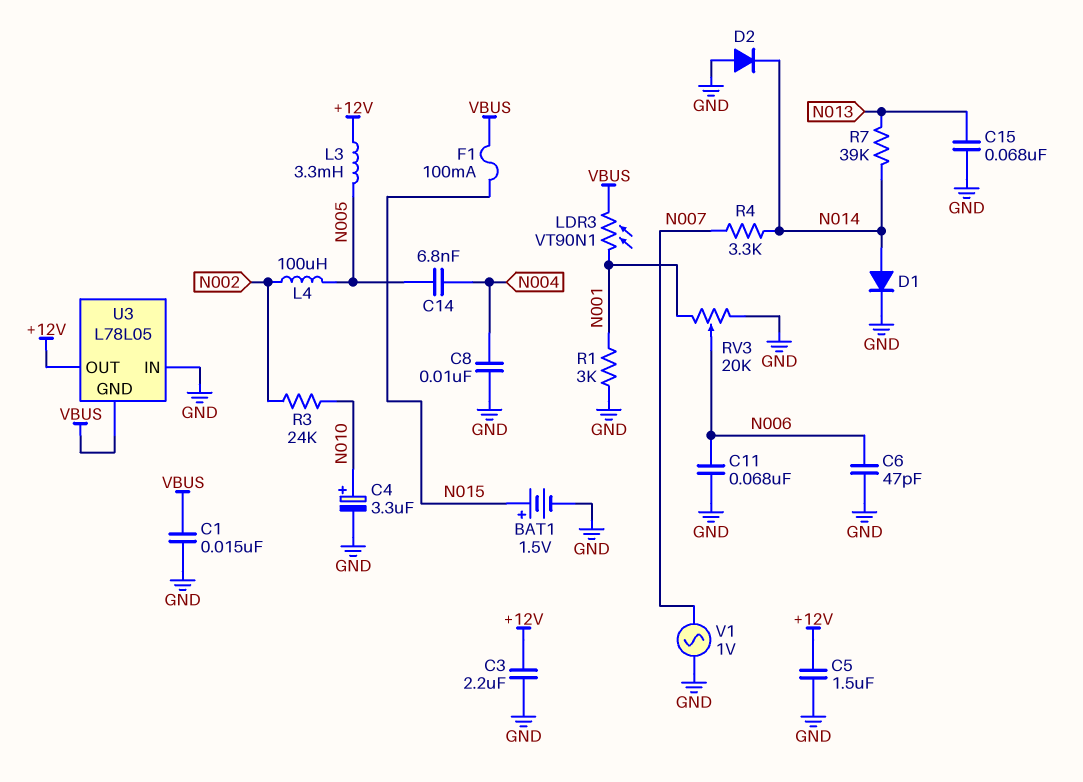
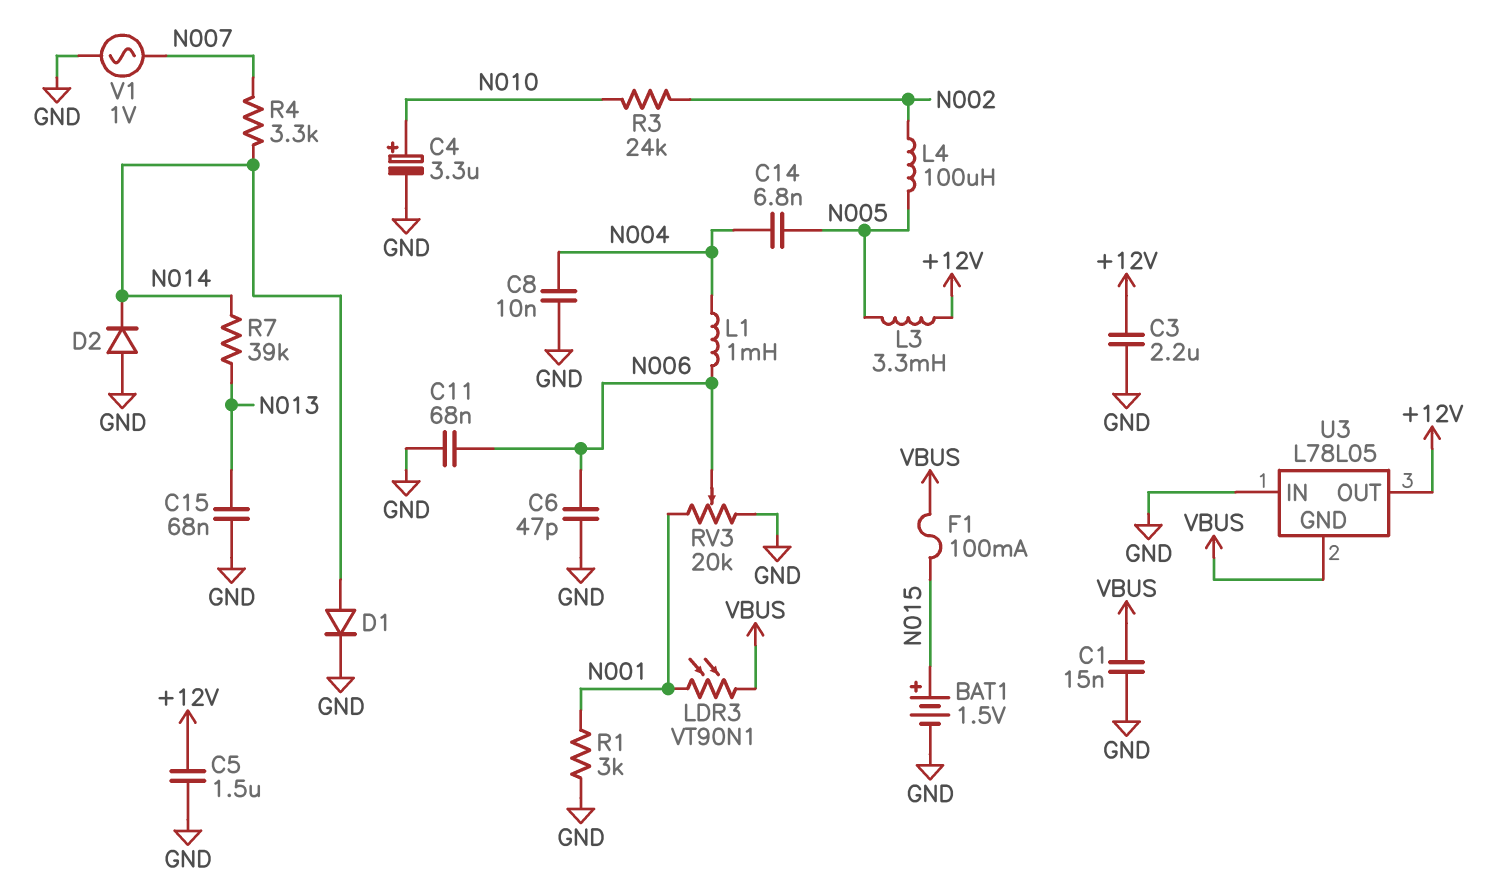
L1: none -> 1mH (N004, N006)

